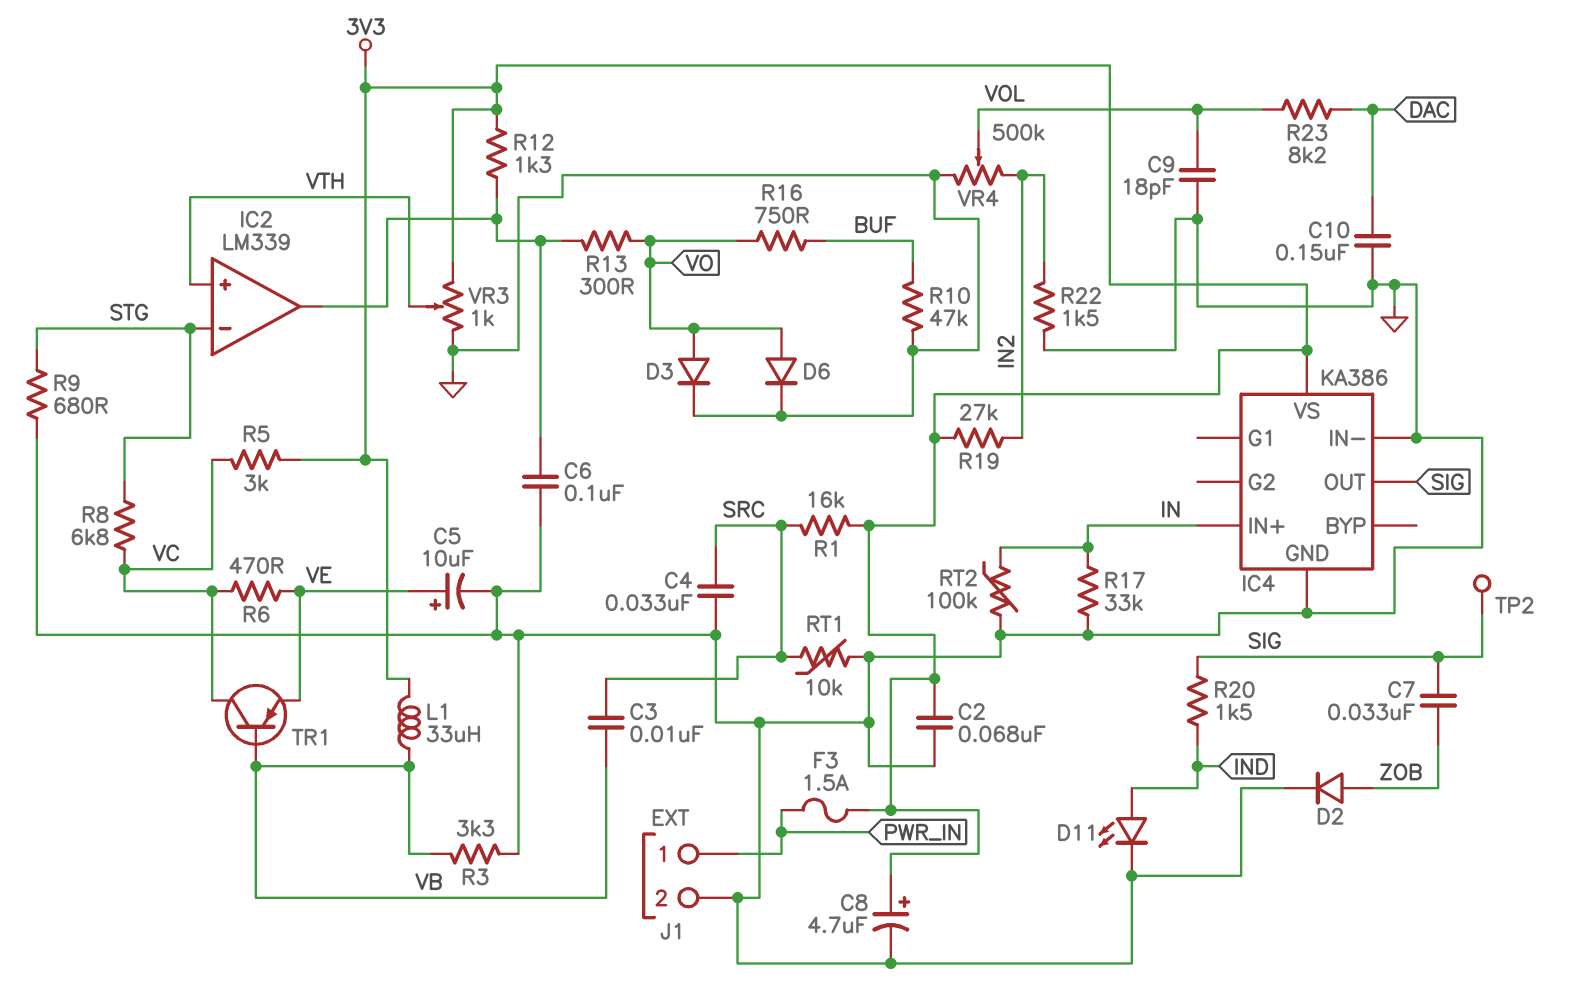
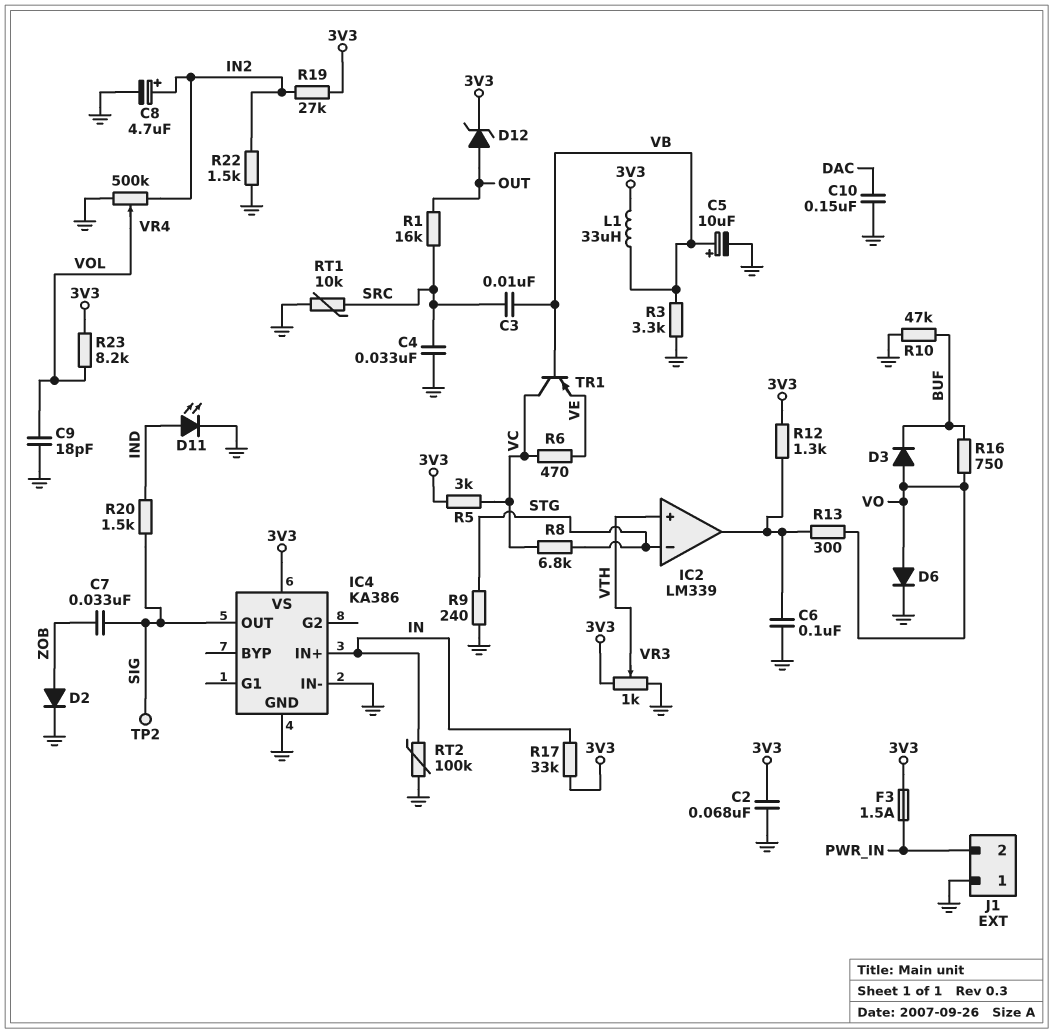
C5: 10uF (plus VE, minus GND) -> 10uF (plus VB, minus GND)
C8: 4.7uF (plus 3V3, minus GND) -> 4.7uF (plus IN2, minus GND)
D3: diode (A VO, K GND) -> diode (A VO, K BUF)
D12: none -> zener (A OUT, K 3V3)
J1 pin 1: PWR_IN -> GND
J1 pin 2: GND -> PWR_IN
R1: 16k (3V3, SRC) -> 16k (OUT, SRC)
R9: 680 (GND, STG) -> 240 (GND, STG)
R17: 33k (GND, IN) -> 33k (3V3, IN)
R23: 8.2k (DAC, VOL) -> 8.2k (3V3, VOL)

